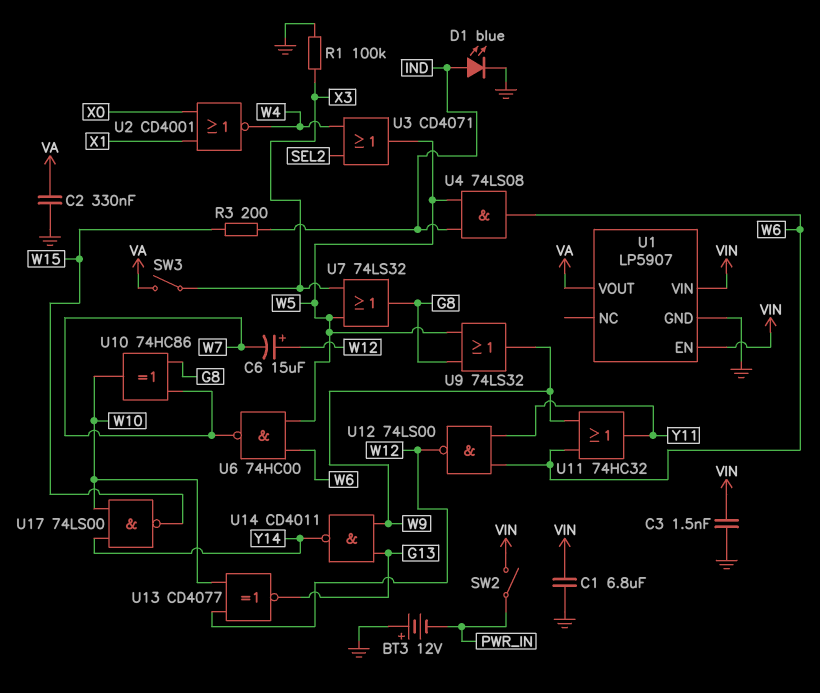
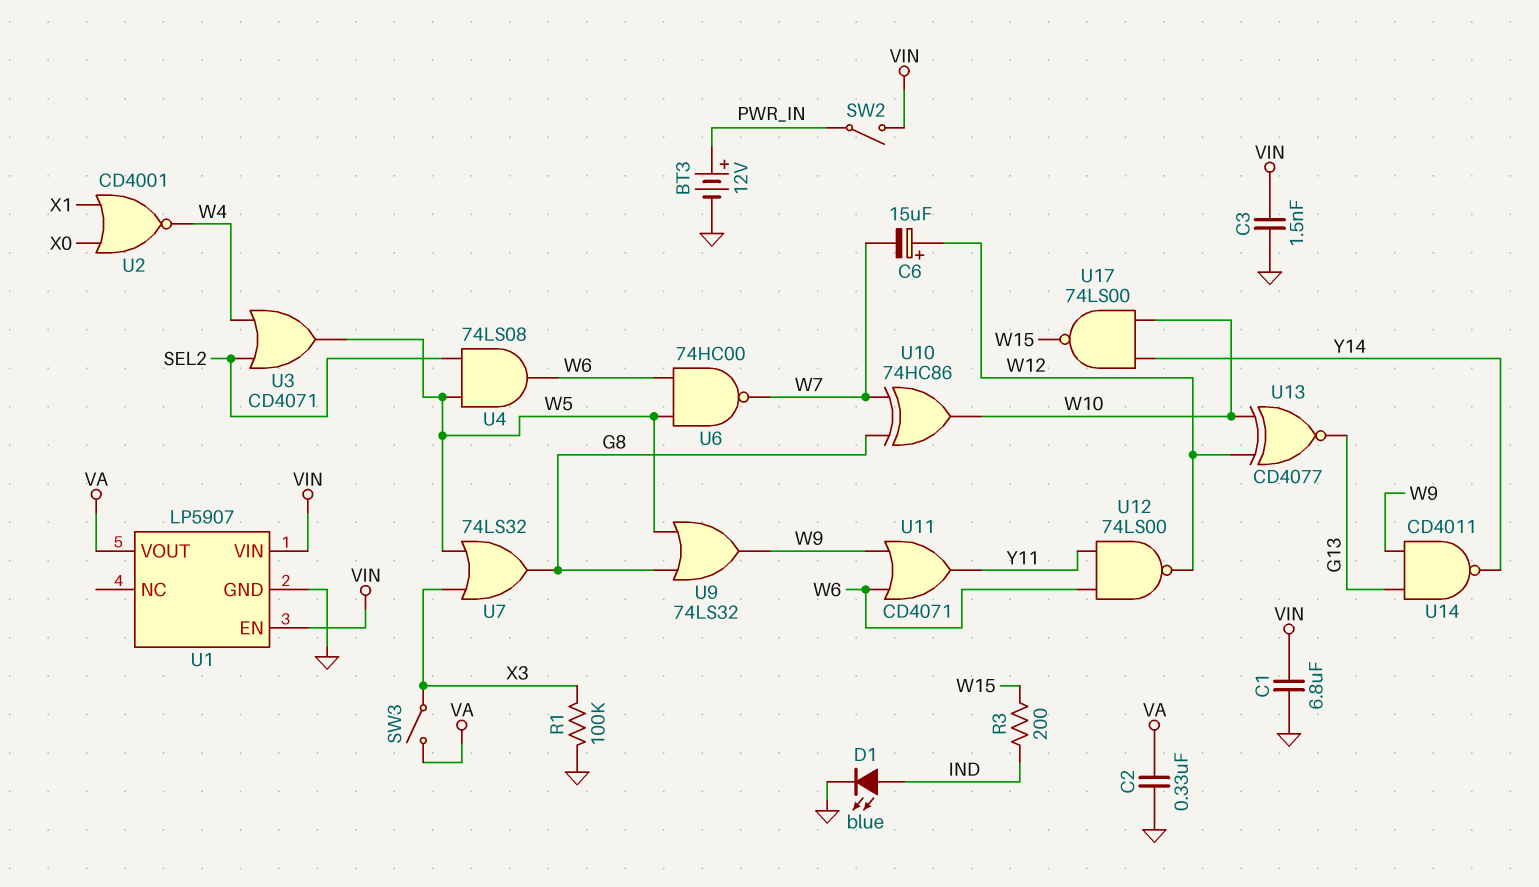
BT3: 12V (plus GND, minus PWR_IN) -> 12V (plus PWR_IN, minus GND)
U4: AND 74LS08 (in IND, in W5, out W6) -> AND 74LS08 (in SEL2, in W5, out W6)
U11: OR 74HC32 (in W6, in W9, out Y11) -> OR CD4071 (in W6, in W9, out Y11)

